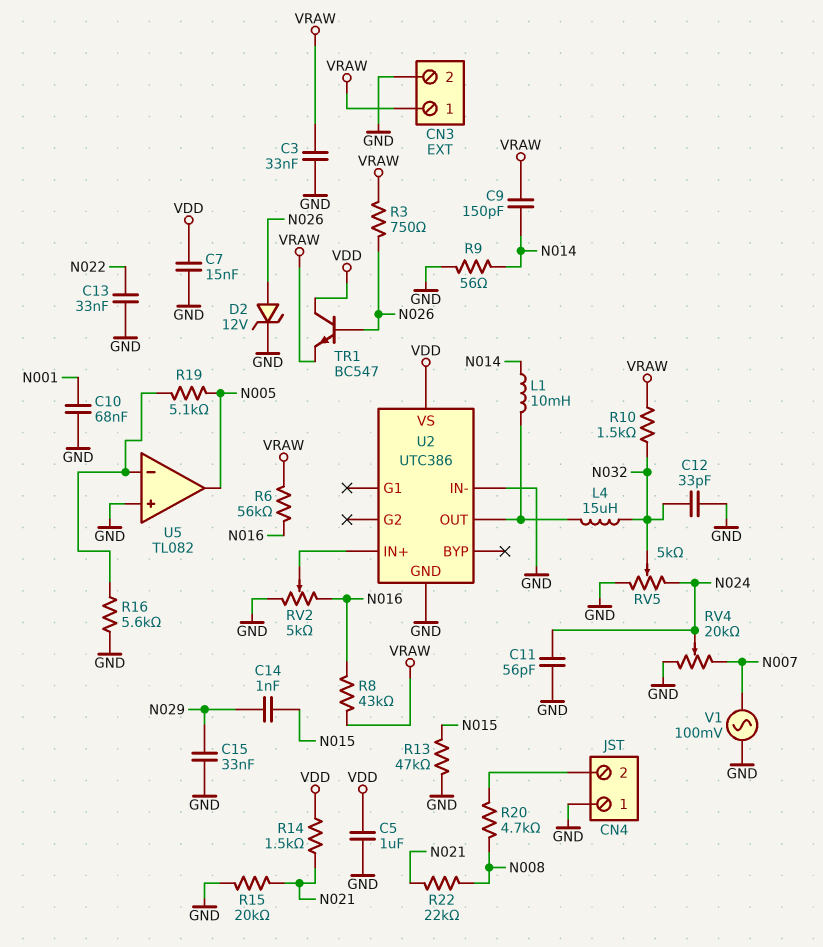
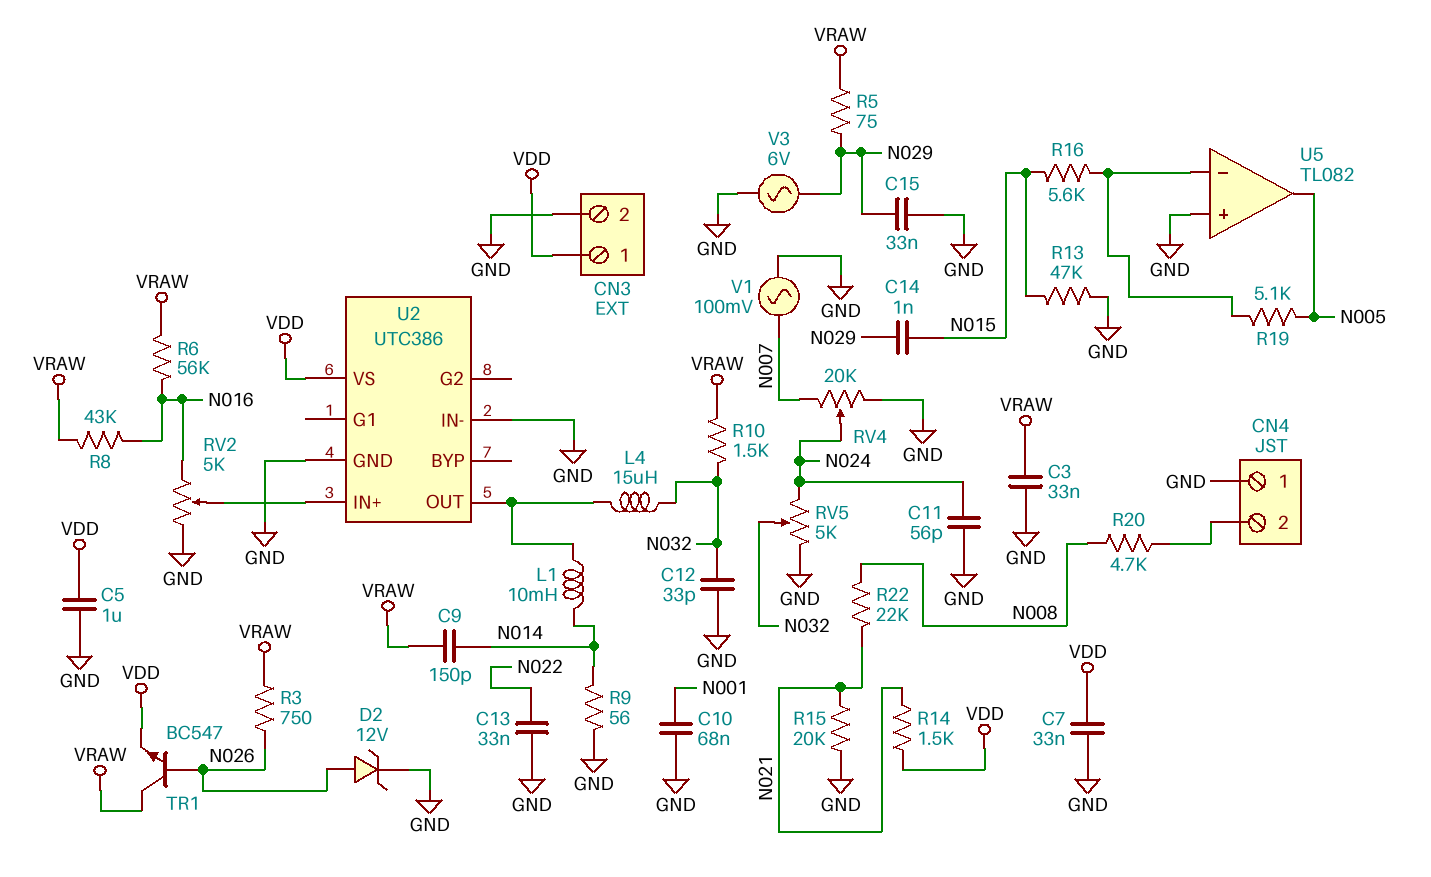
C7: 15nF (GND, VDD) -> 33nF (GND, VDD)
CN3 pin 1: VRAW -> VDD
R5: none -> 75 (N029, VRAW)
R16: 5.6k (GND, U5/in-) -> 5.6k (N015, U5/in-)
TR1: NPN BC547 (B N026, C VDD, E VRAW) -> NPN BC547 (B N026, C VRAW, E VDD)
V3: none -> AC 6V (GND, N029)

